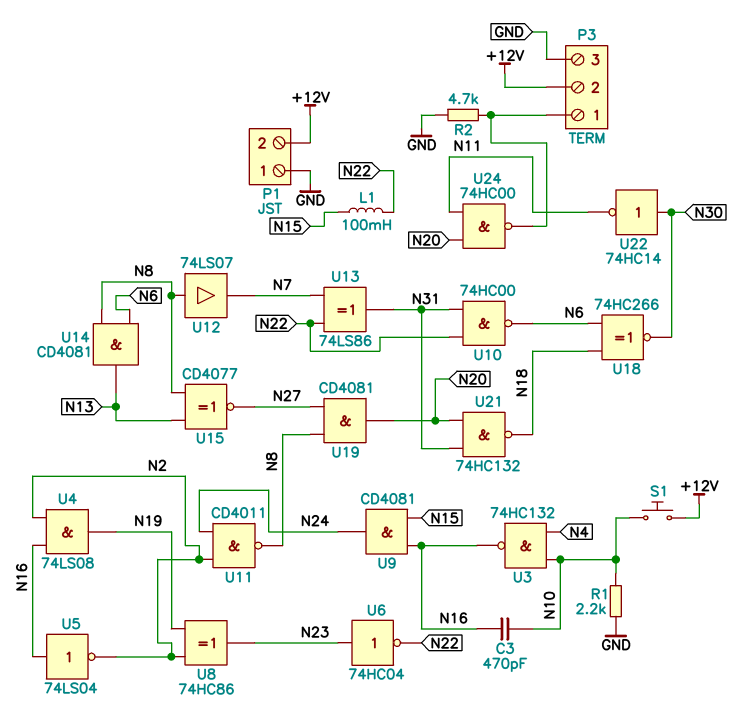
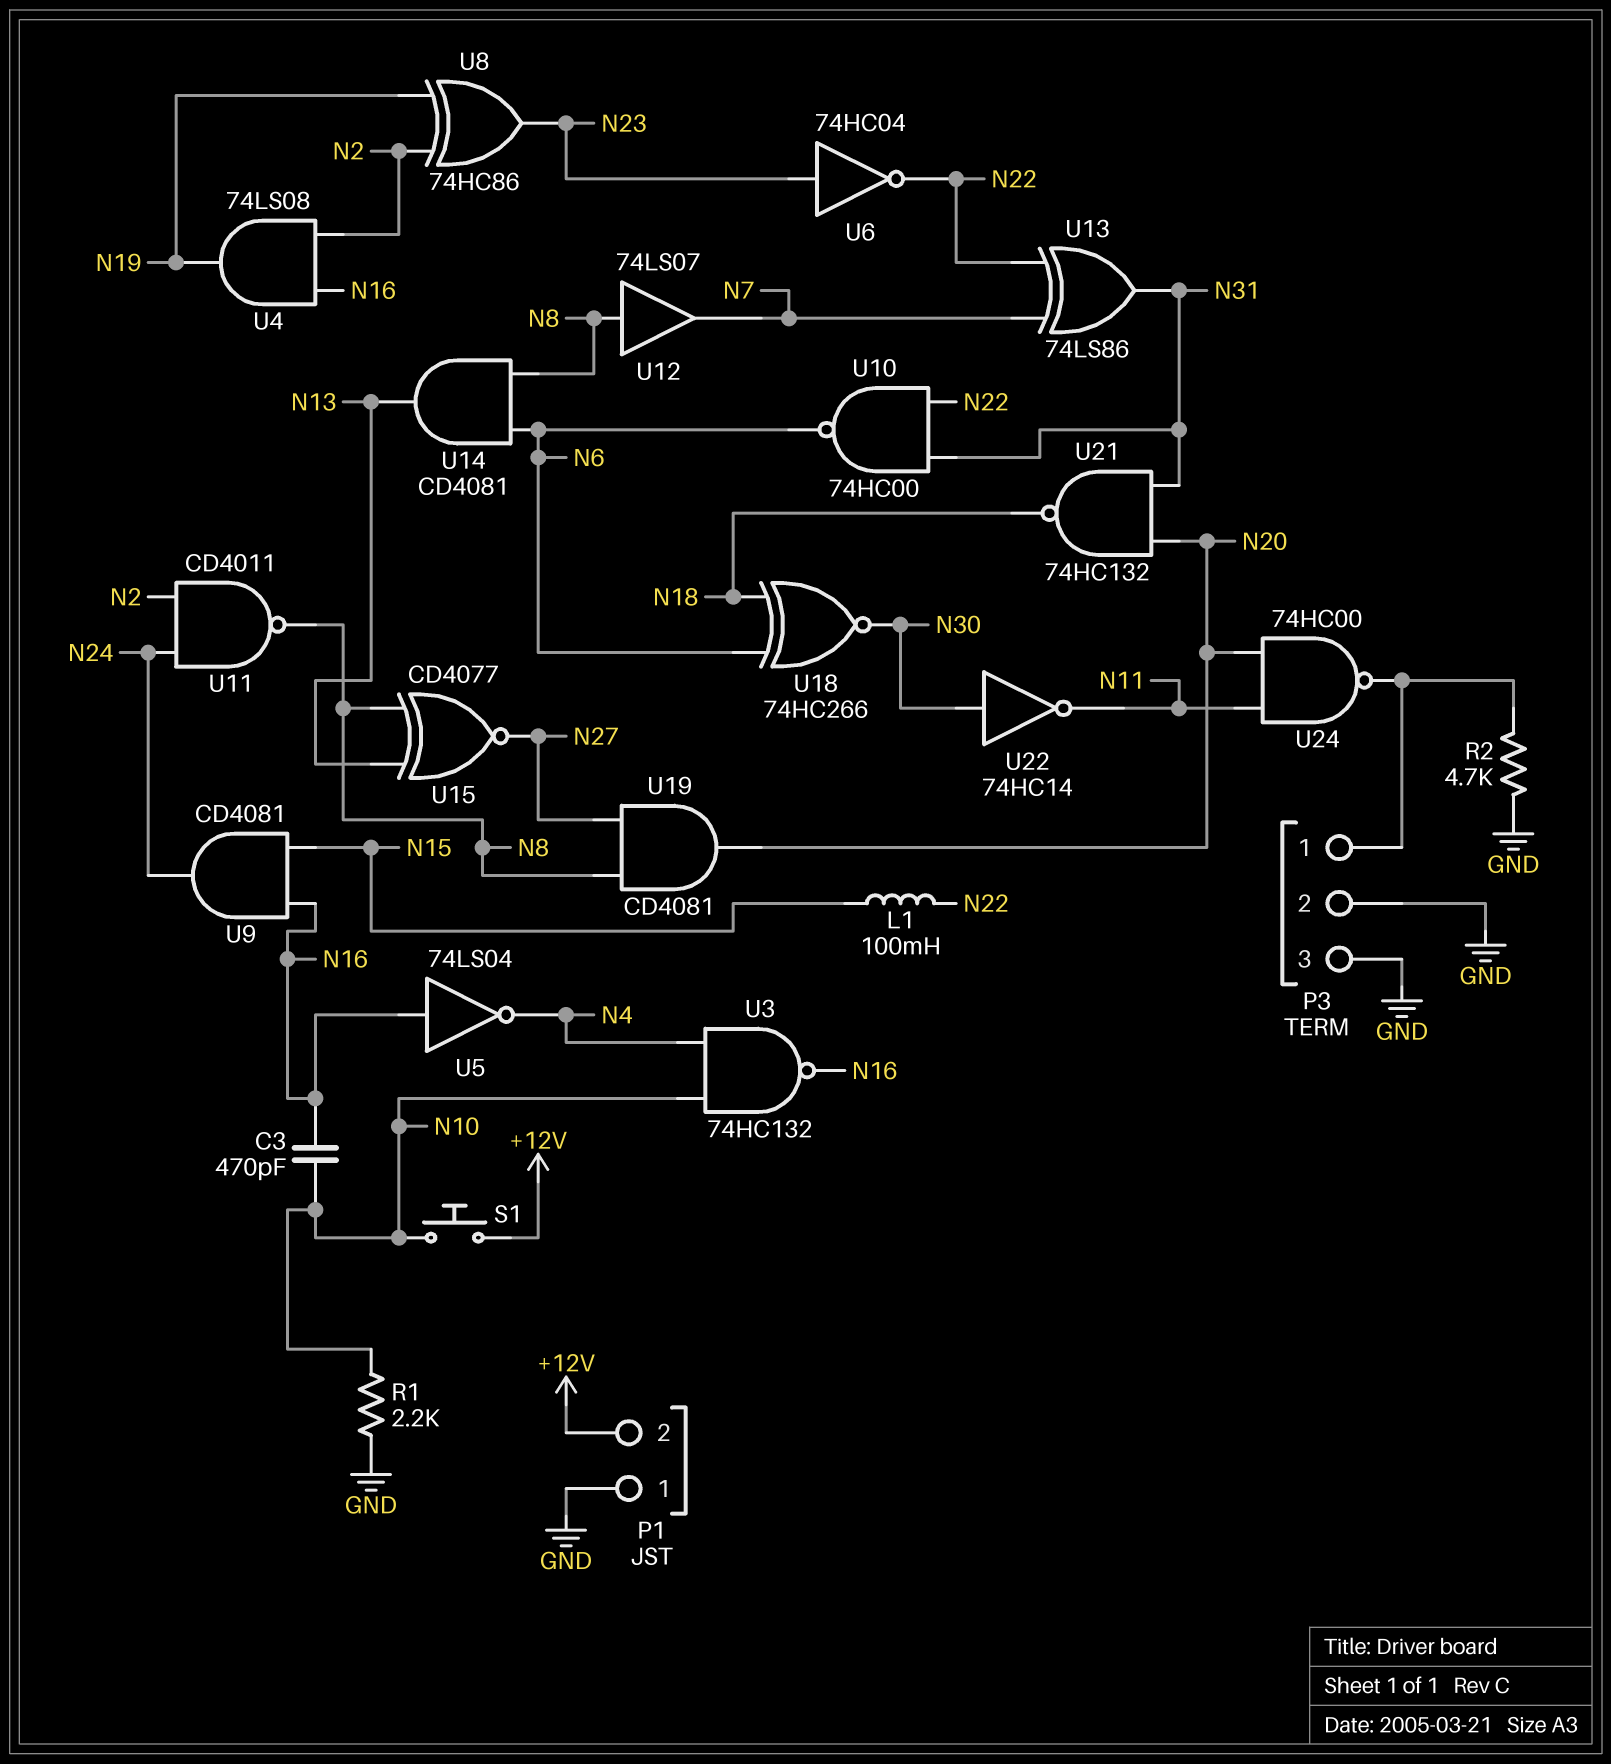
P3 pin 2: +12V -> GND
U5: NOT 74LS04 (in N16, out N2) -> NOT 74LS04 (in N16, out N4)

